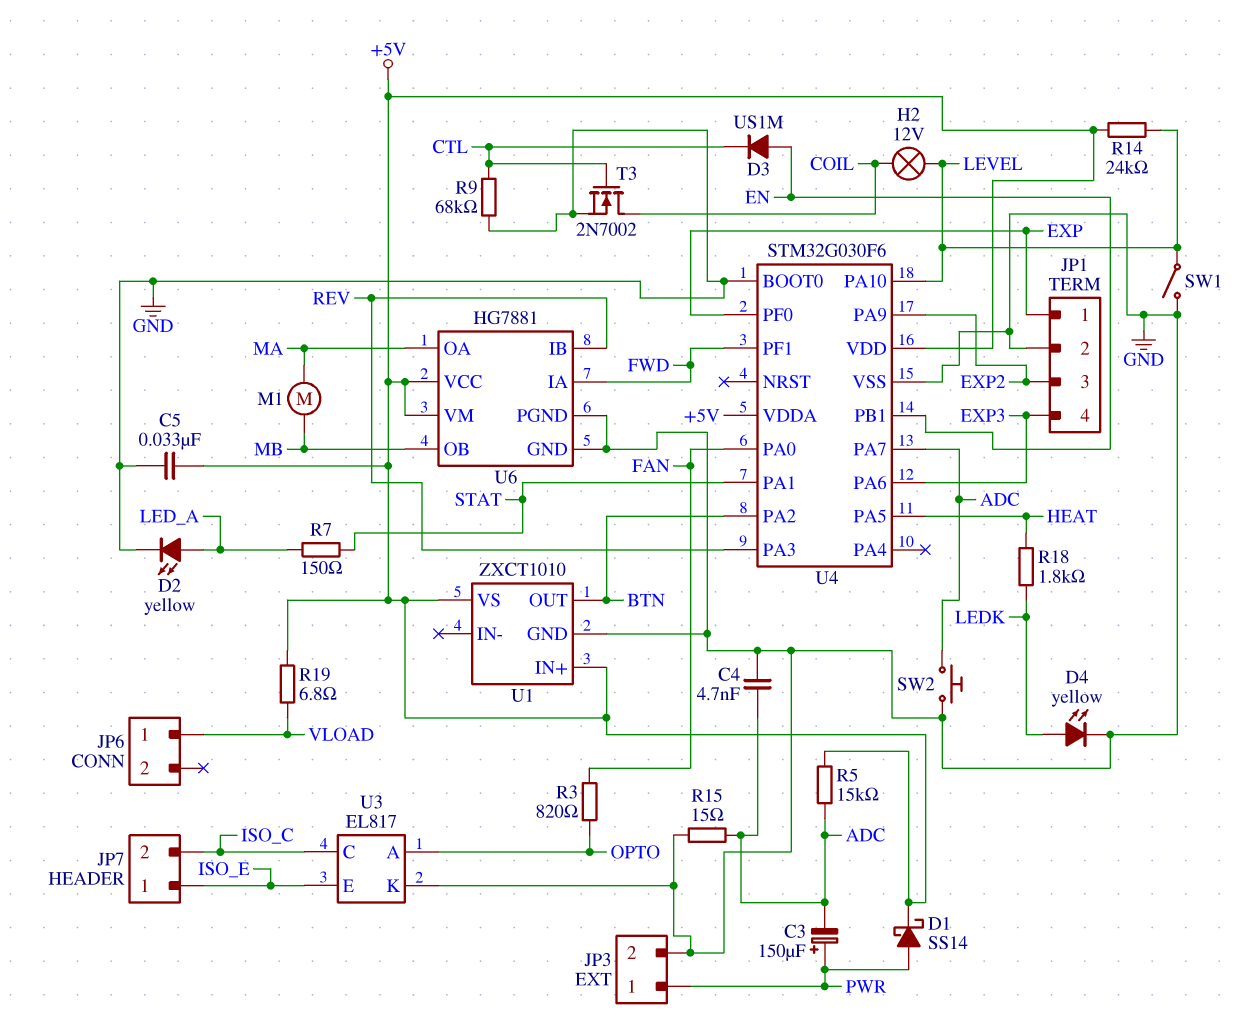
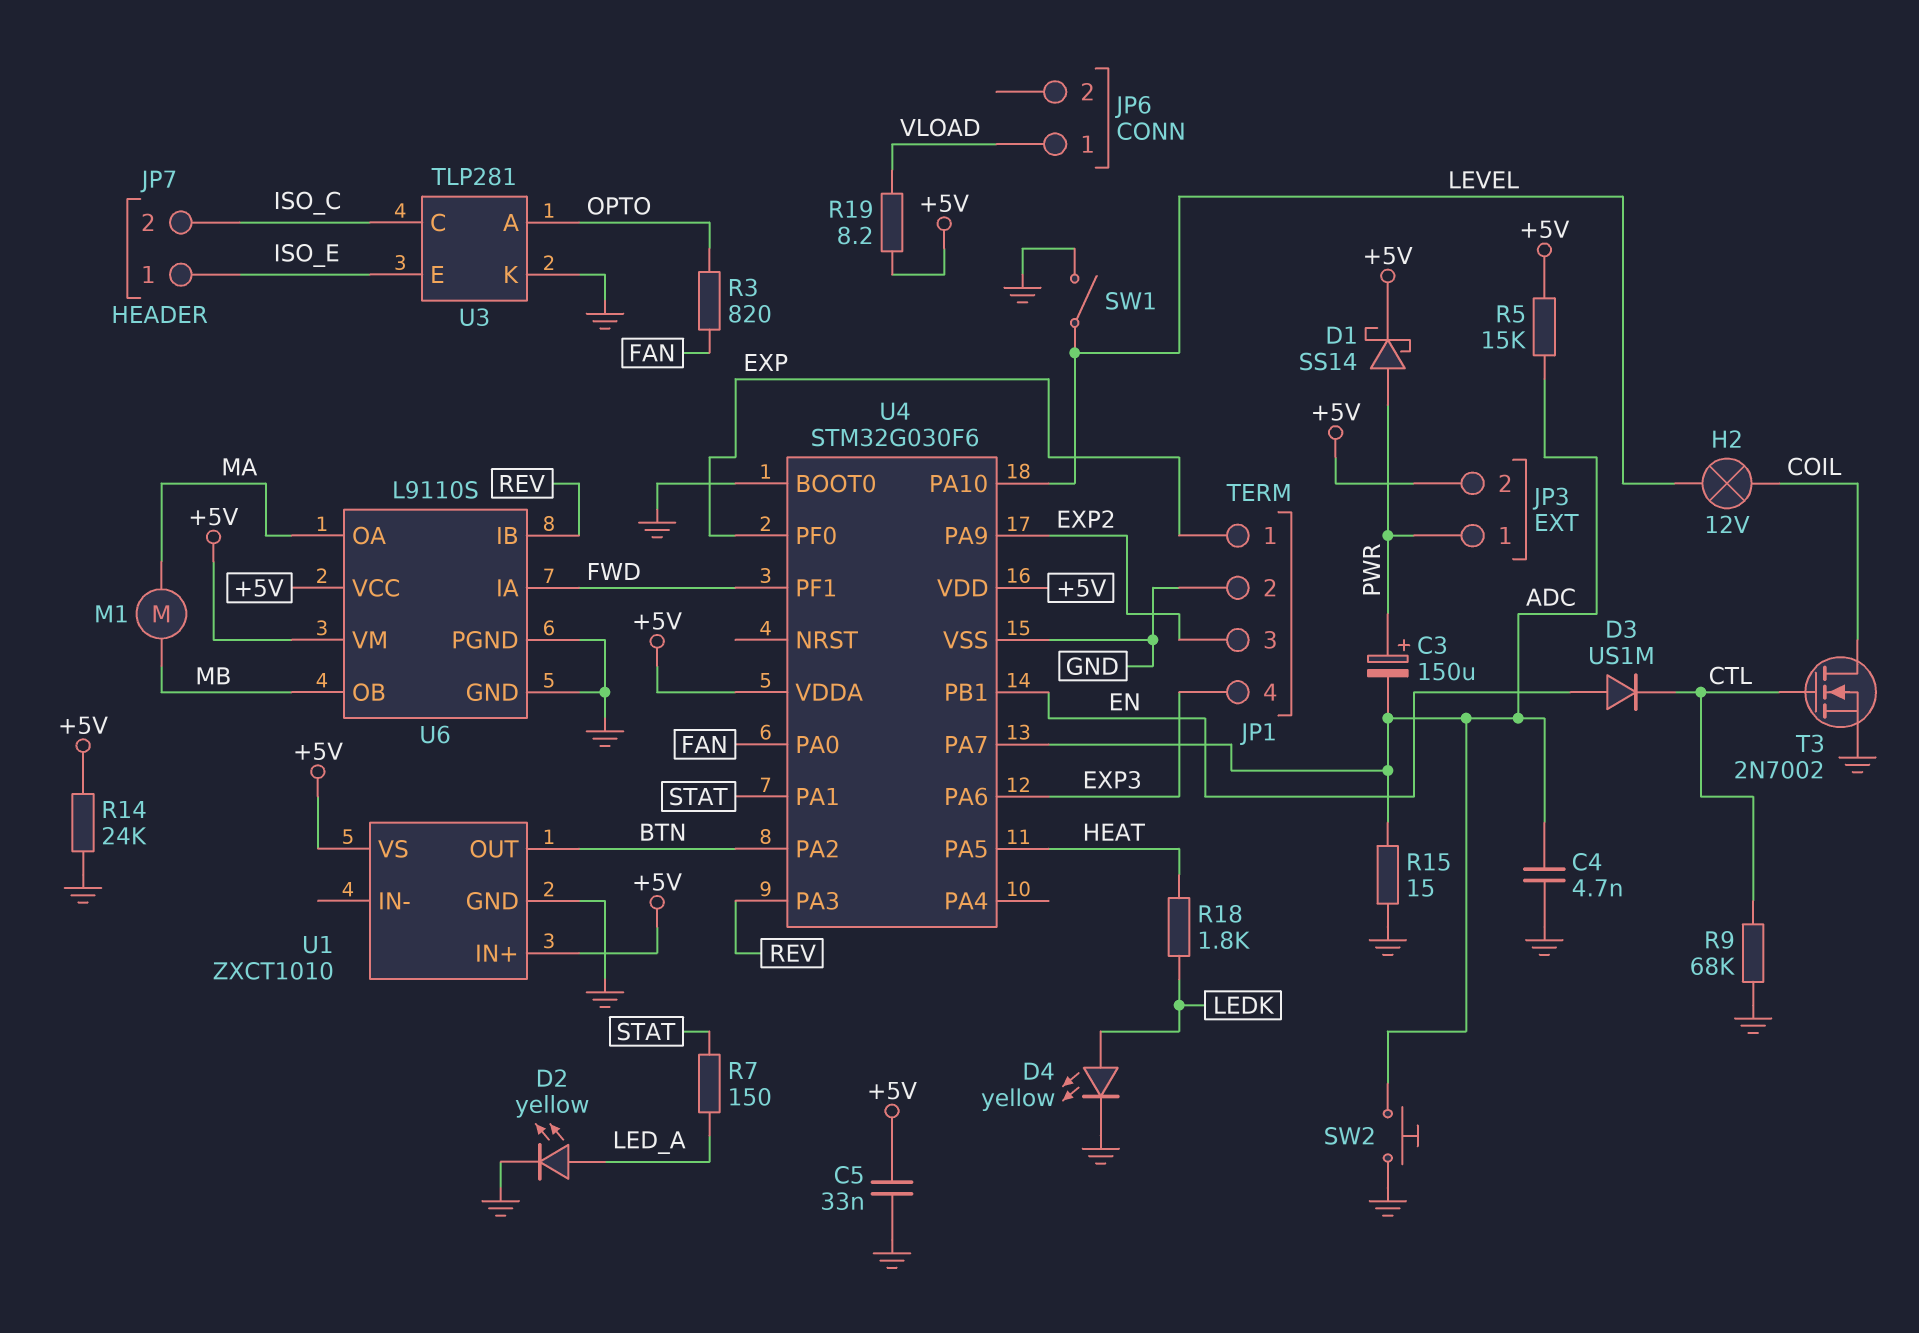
JP3 pin 2: GND -> +5V
R14: 24k (+5V, LEVEL) -> 24k (+5V, GND)
R19: 6.8 (+5V, VLOAD) -> 8.2 (+5V, VLOAD)
U3: EL817 -> TLP281
U6: HG7881 -> L9110S

